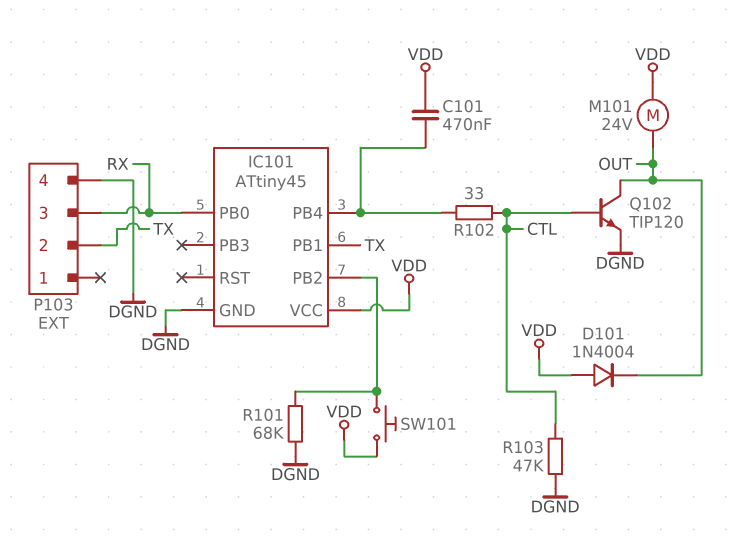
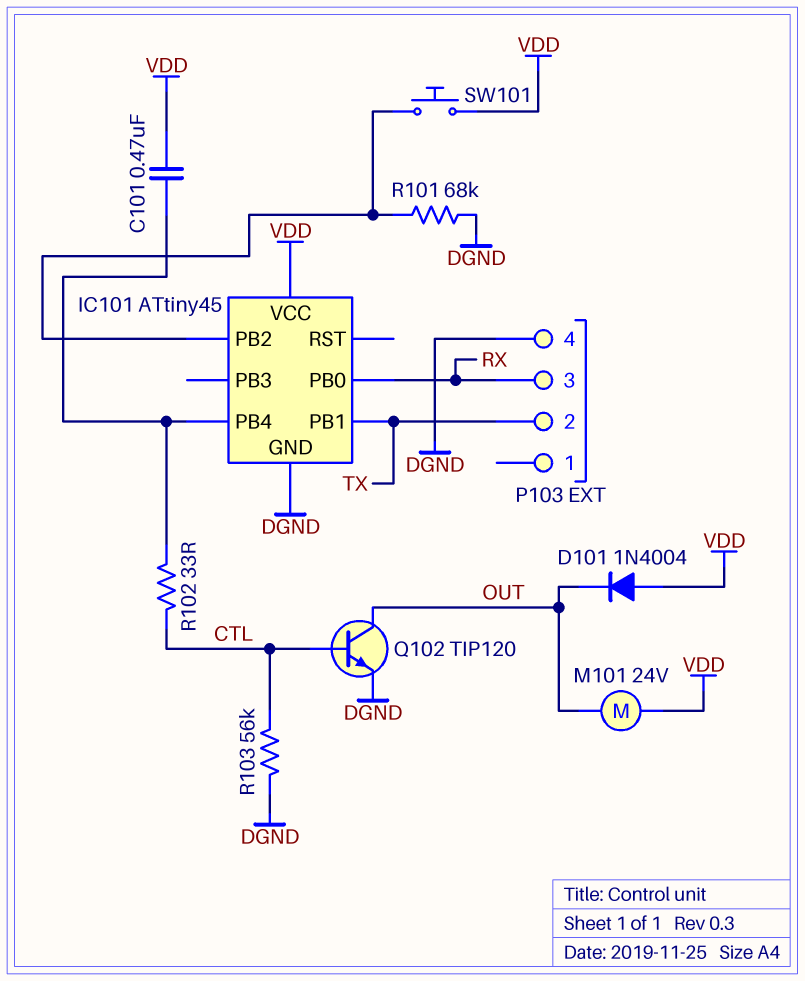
R103: 47k (CTL, DGND) -> 56k (CTL, DGND)

